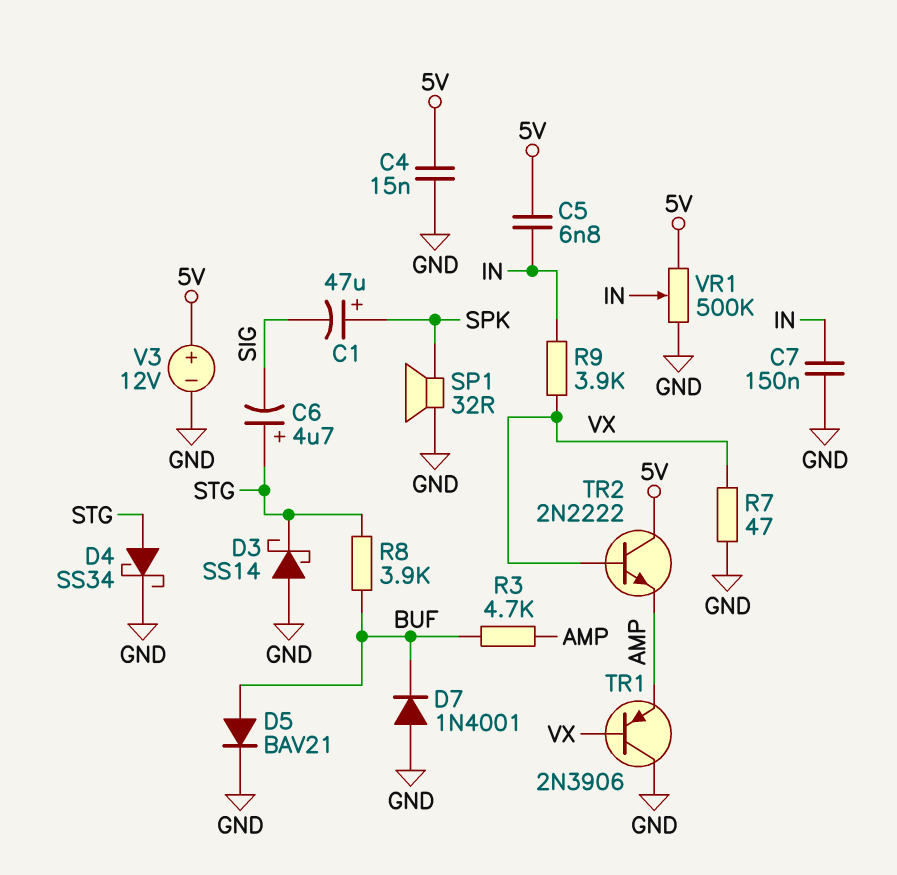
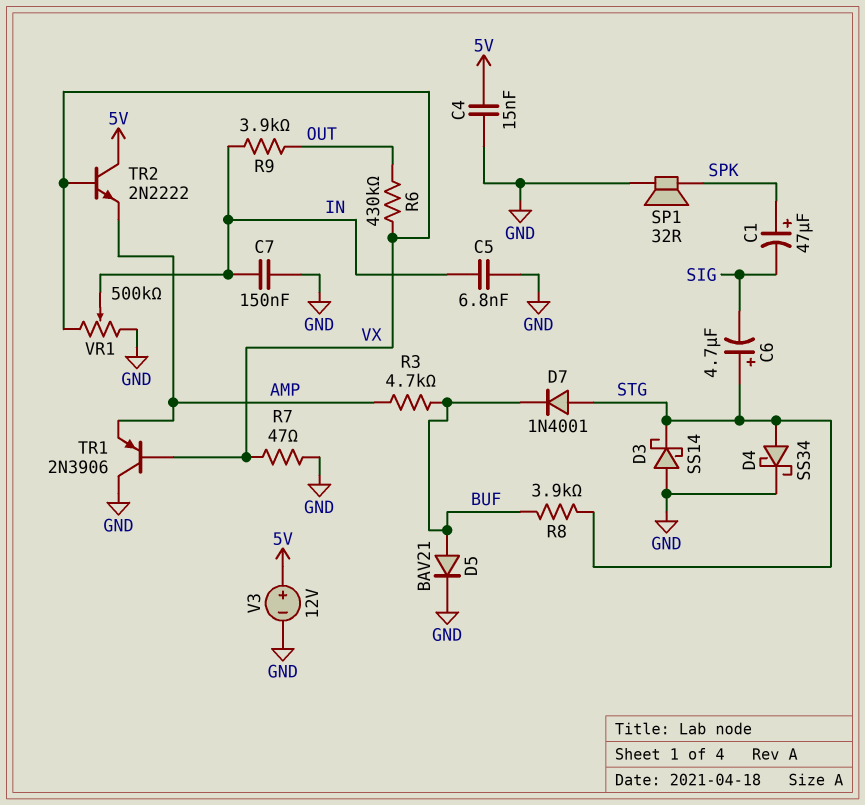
C5: 6.8nF (5V, IN) -> 6.8nF (GND, IN)
D7: diode 1N4001 (A GND, K BUF) -> diode 1N4001 (A STG, K BUF)
R6: none -> 430k (OUT, VX)
R9: 3.9k (IN, VX) -> 3.9k (IN, OUT)
VR1: 500k (5V, GND, wiper IN) -> 500k (GND, VX, wiper IN)

